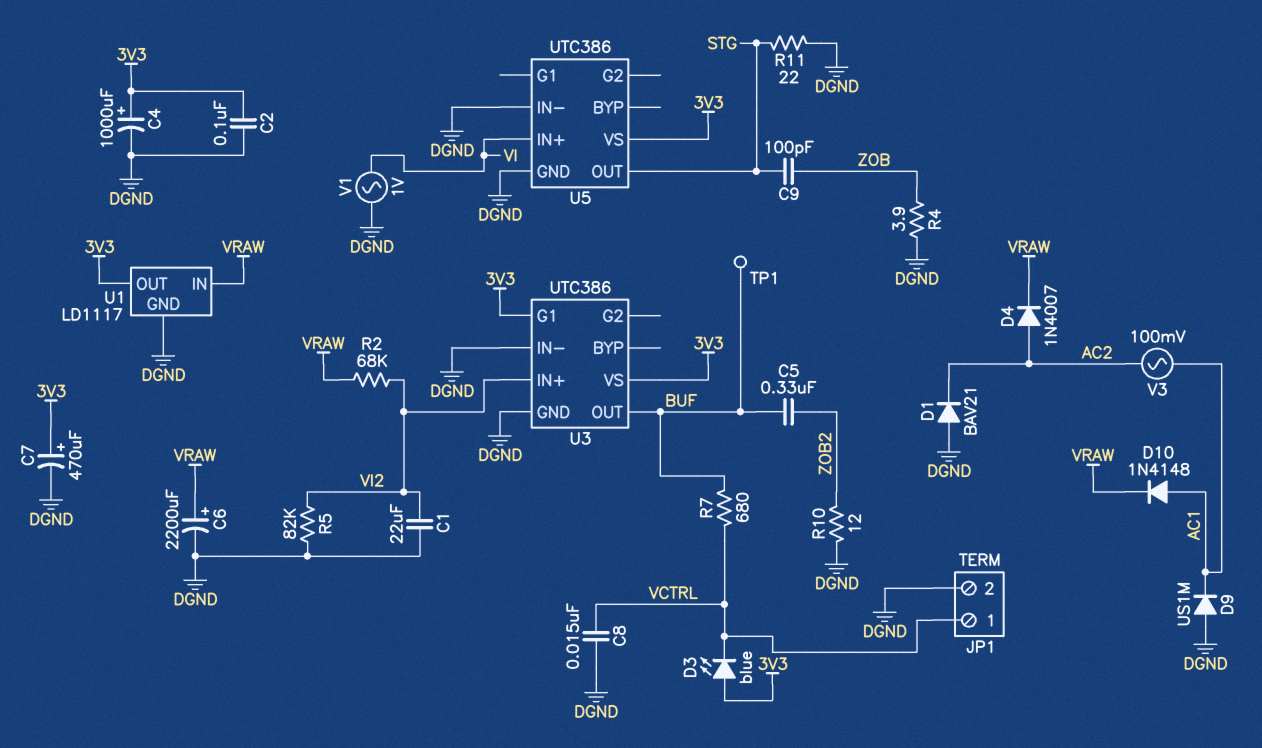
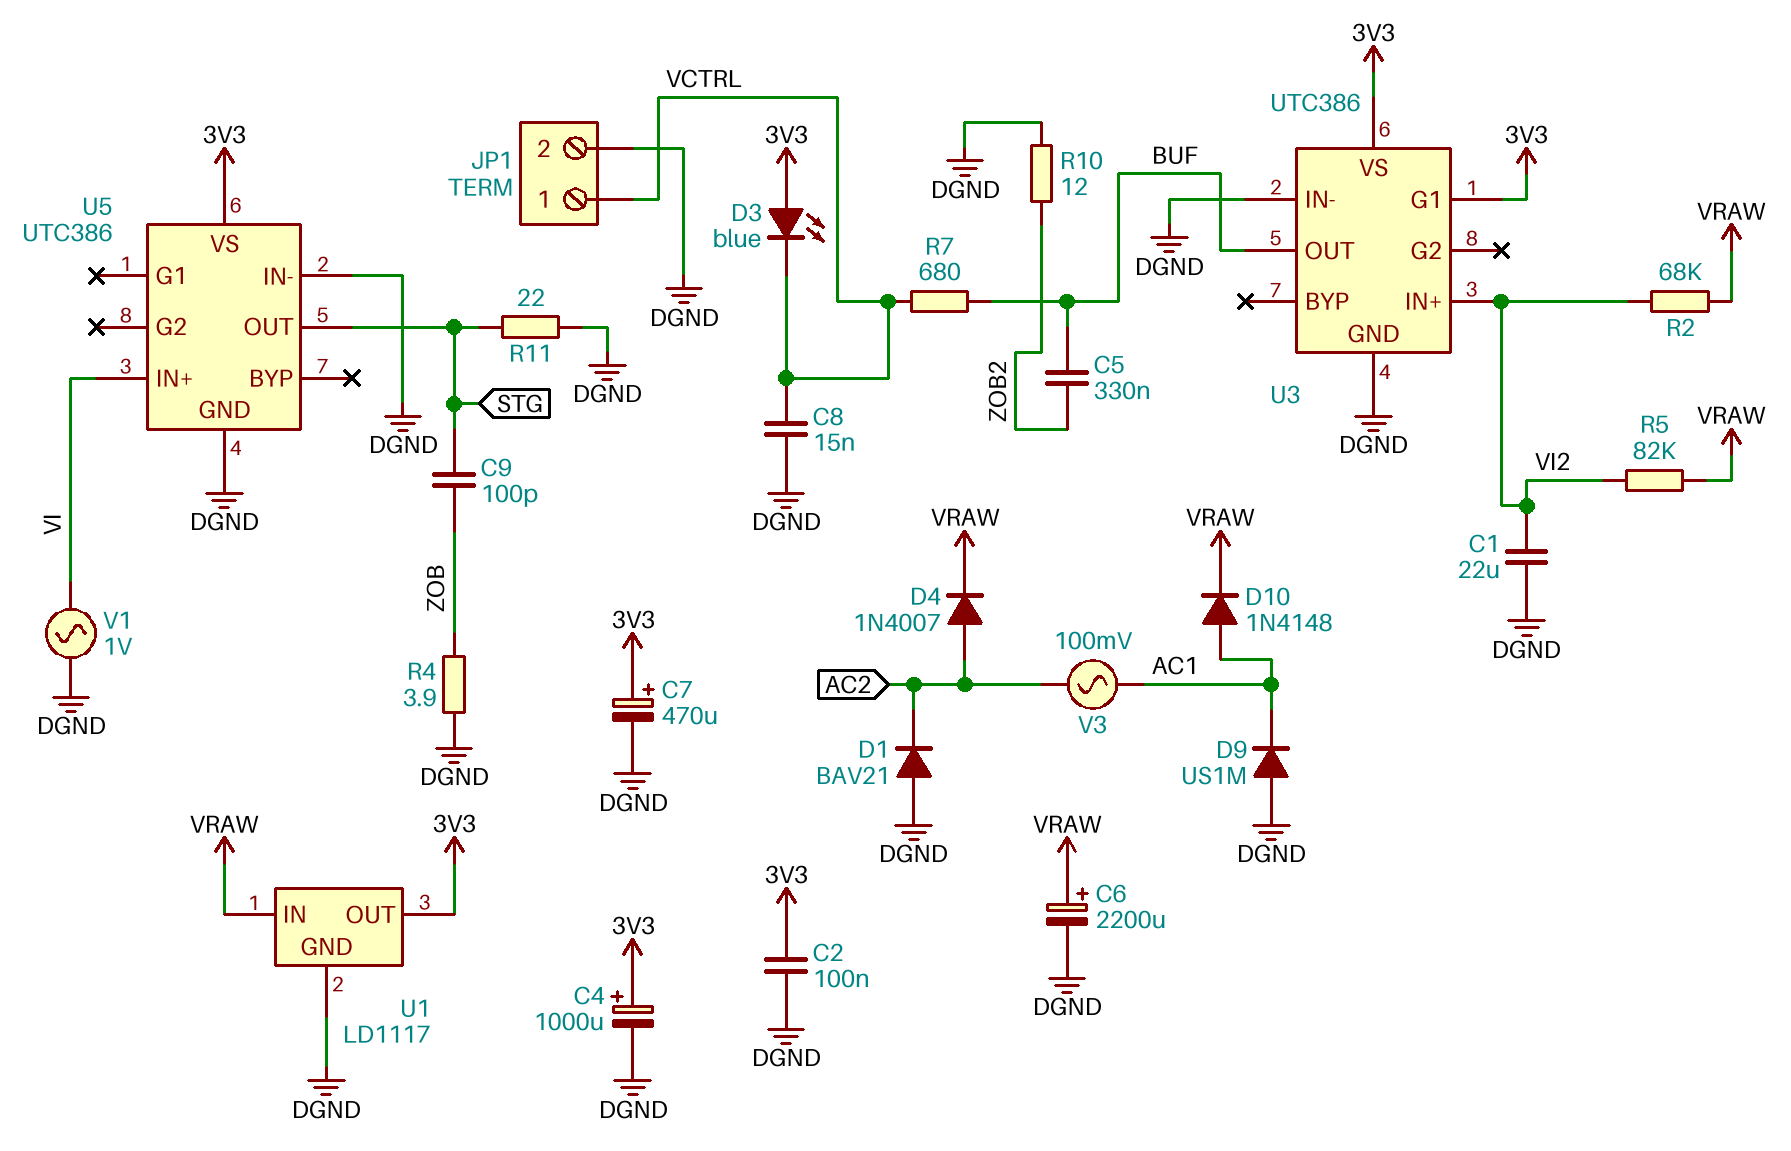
R5: 82k (DGND, VI2) -> 82k (VI2, VRAW)
TP1: test point (BUF) -> none

